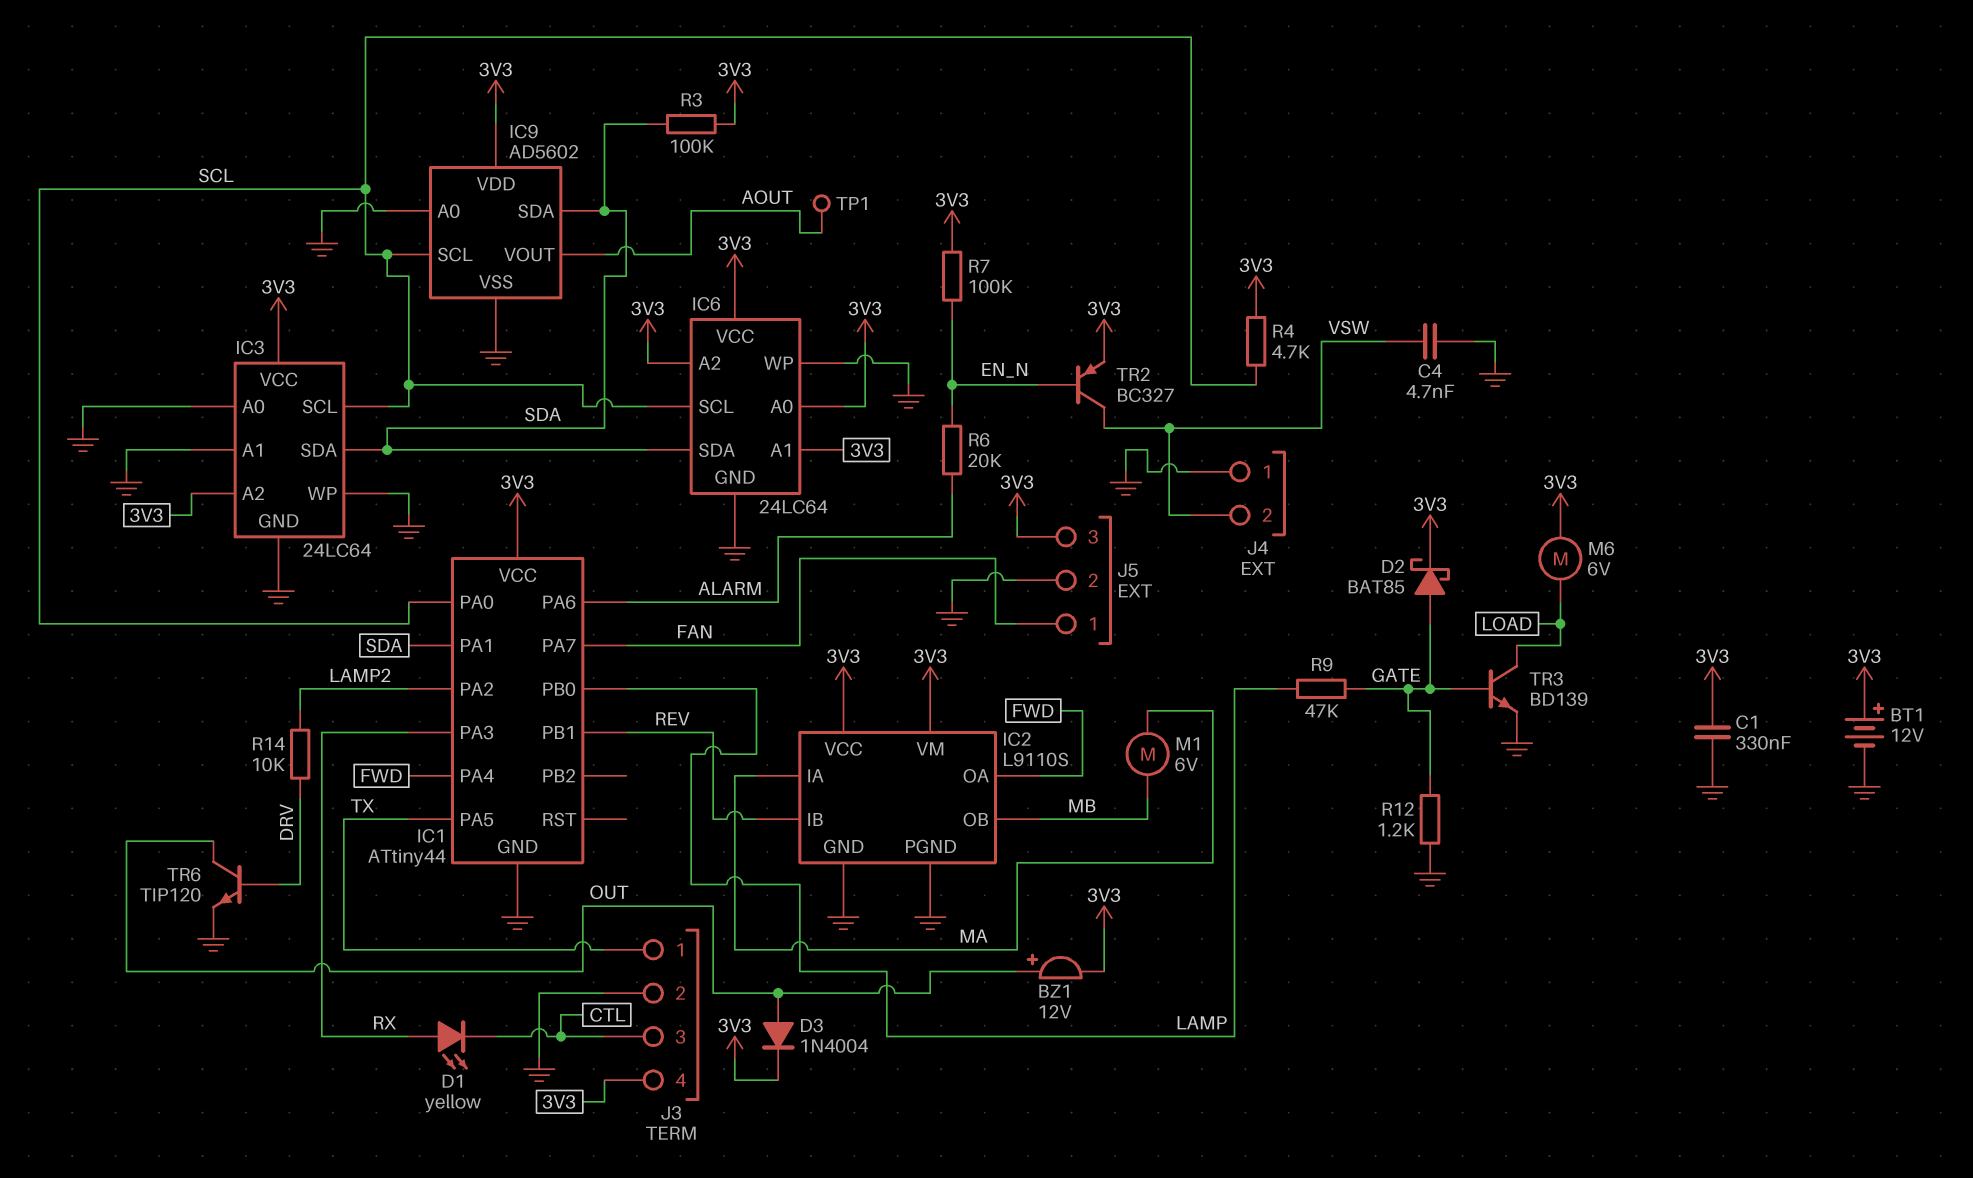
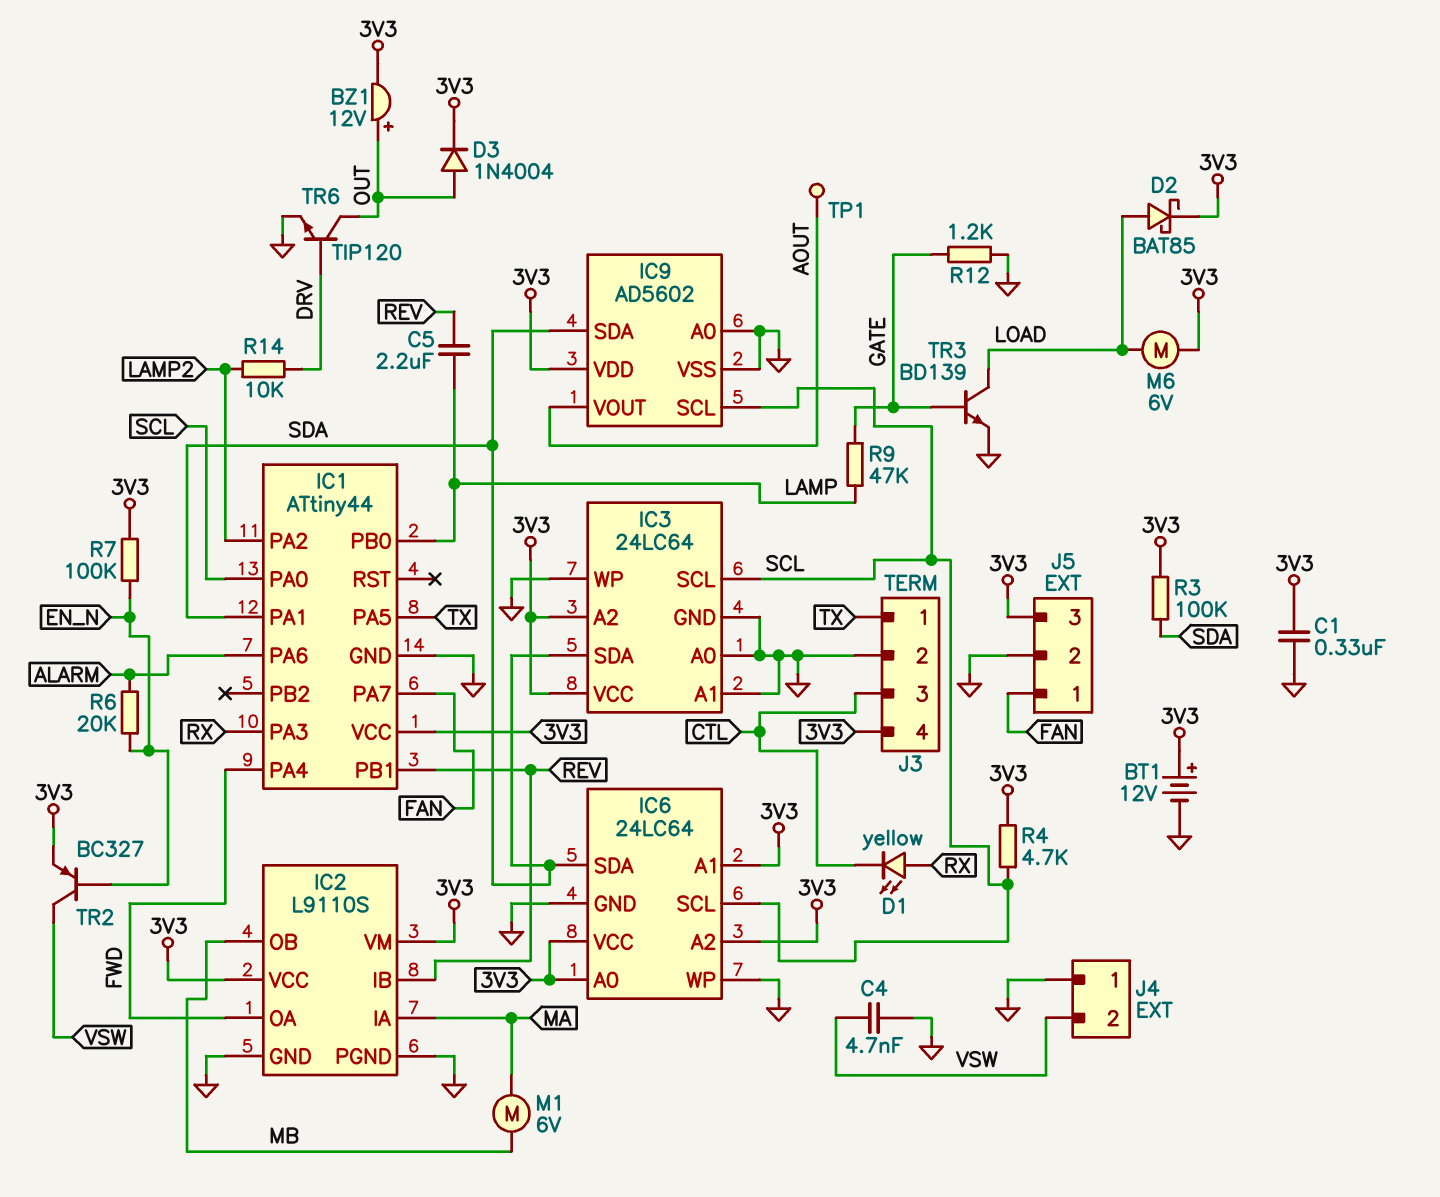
C5: none -> 2.2uF (LAMP, REV)
D2: schottky BAT85 (A GATE, K 3V3) -> schottky BAT85 (A LOAD, K 3V3)

